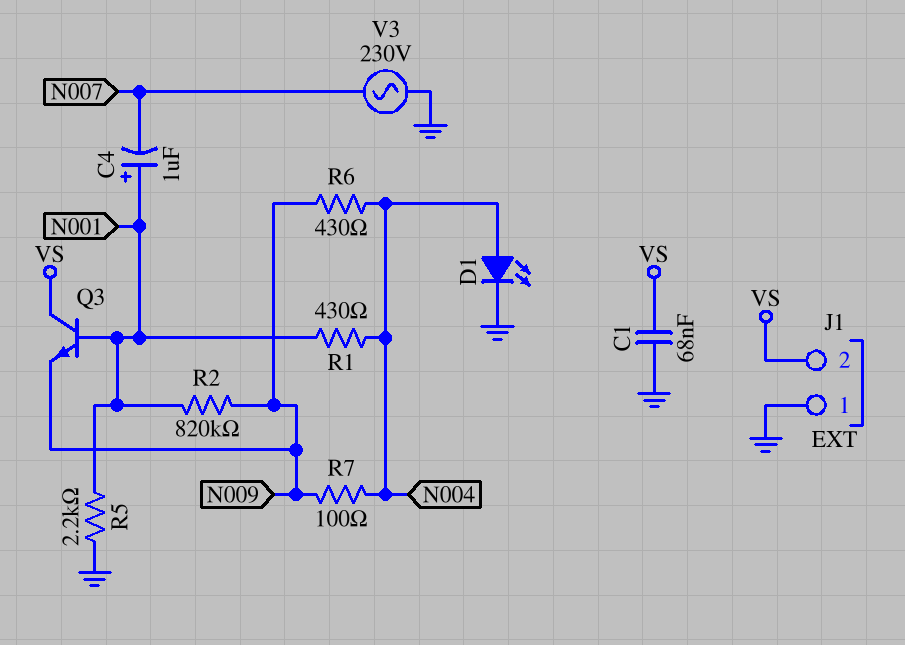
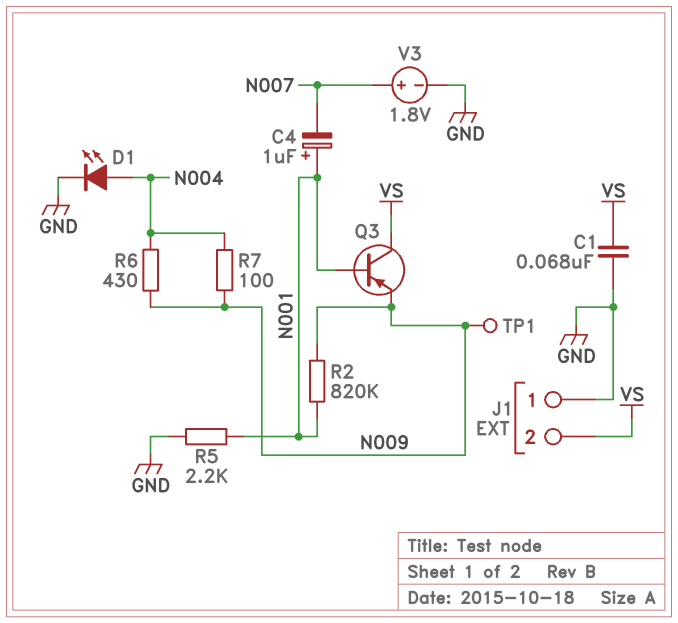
Q3: NPN (B N001, C VS, E N009) -> PNP (B N001, C VS, E N009)
R1: 430 (N001, N004) -> none
TP1: none -> test point (N009)
V3: AC 230V (GND, N007) -> 1.8V (plus N007, minus GND)

